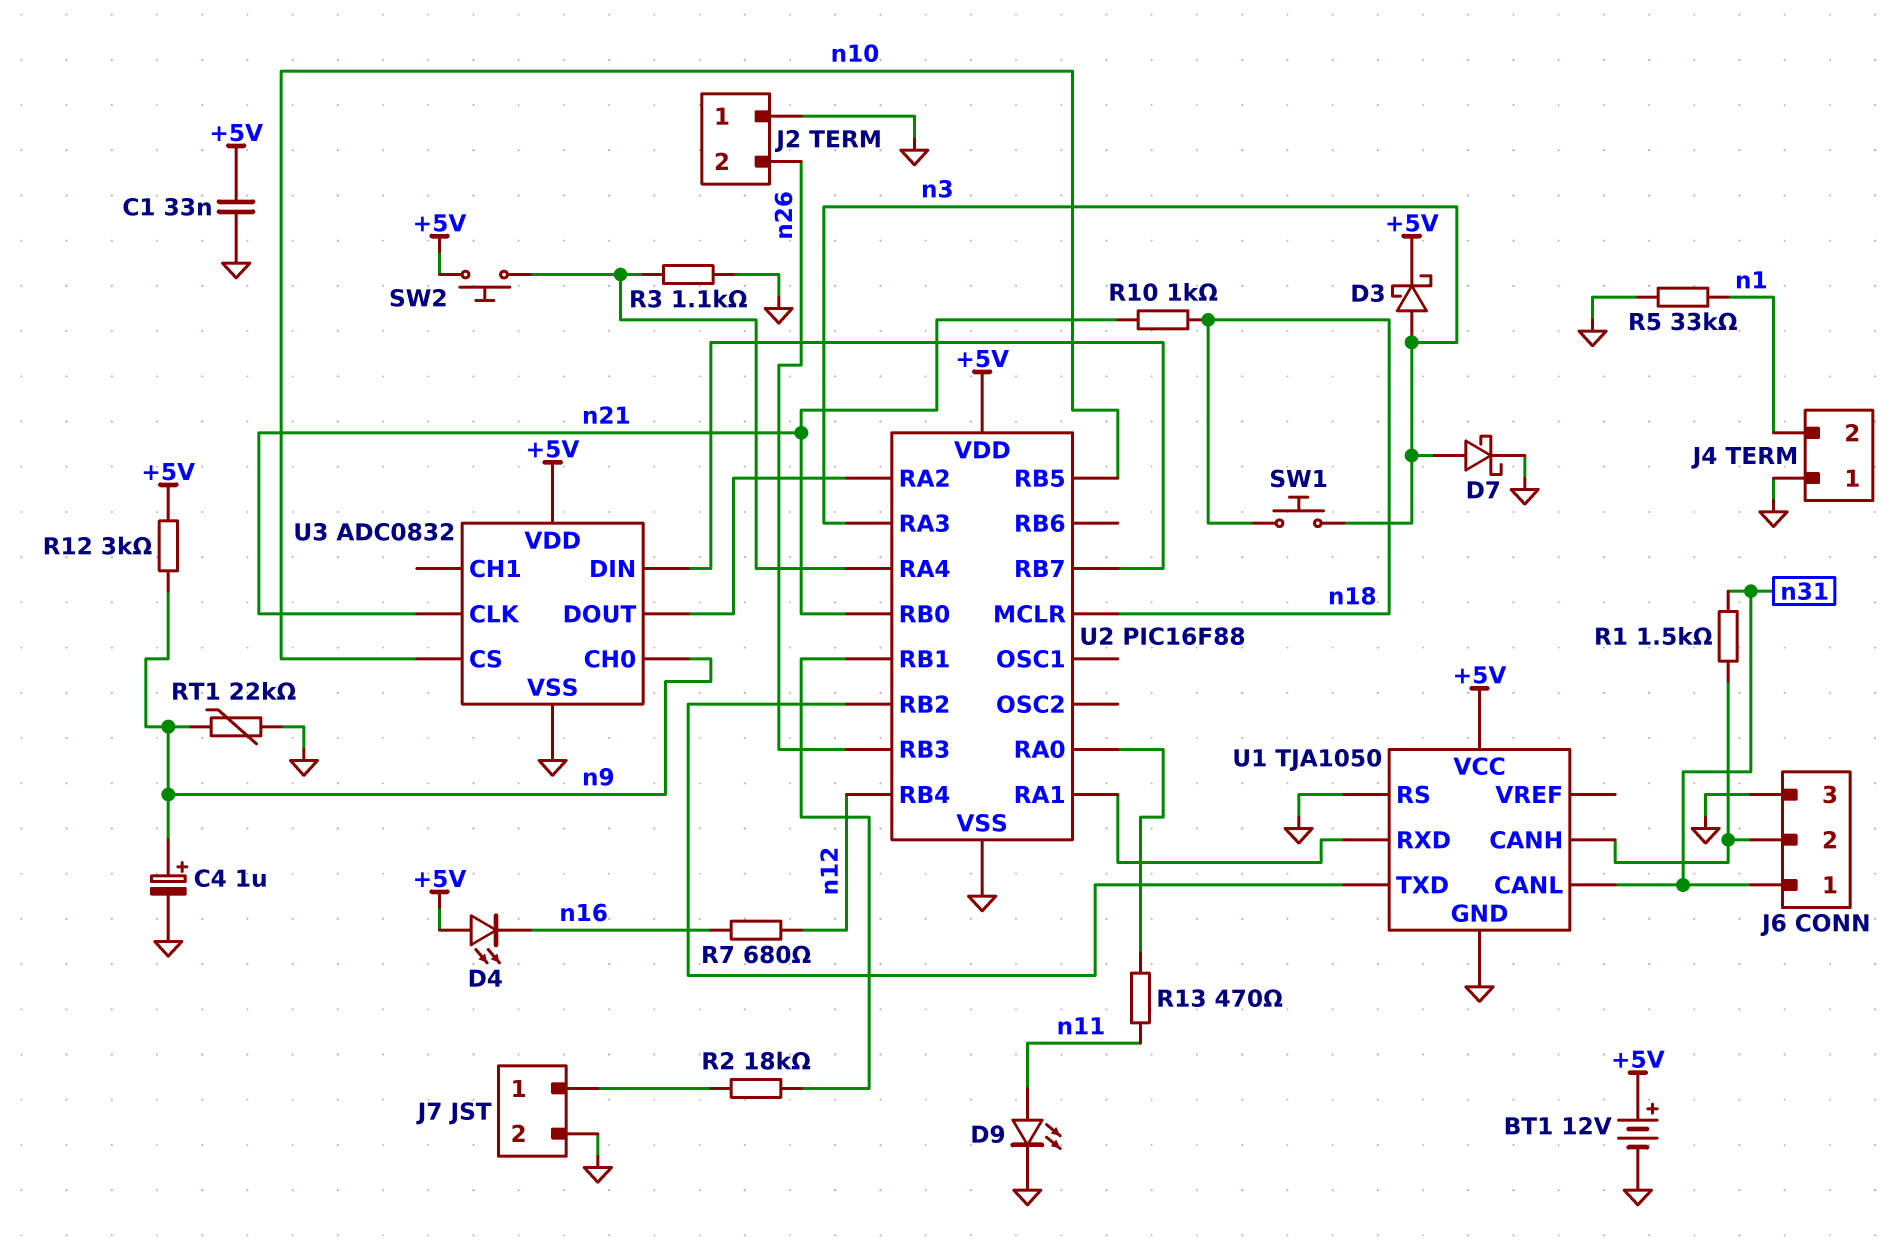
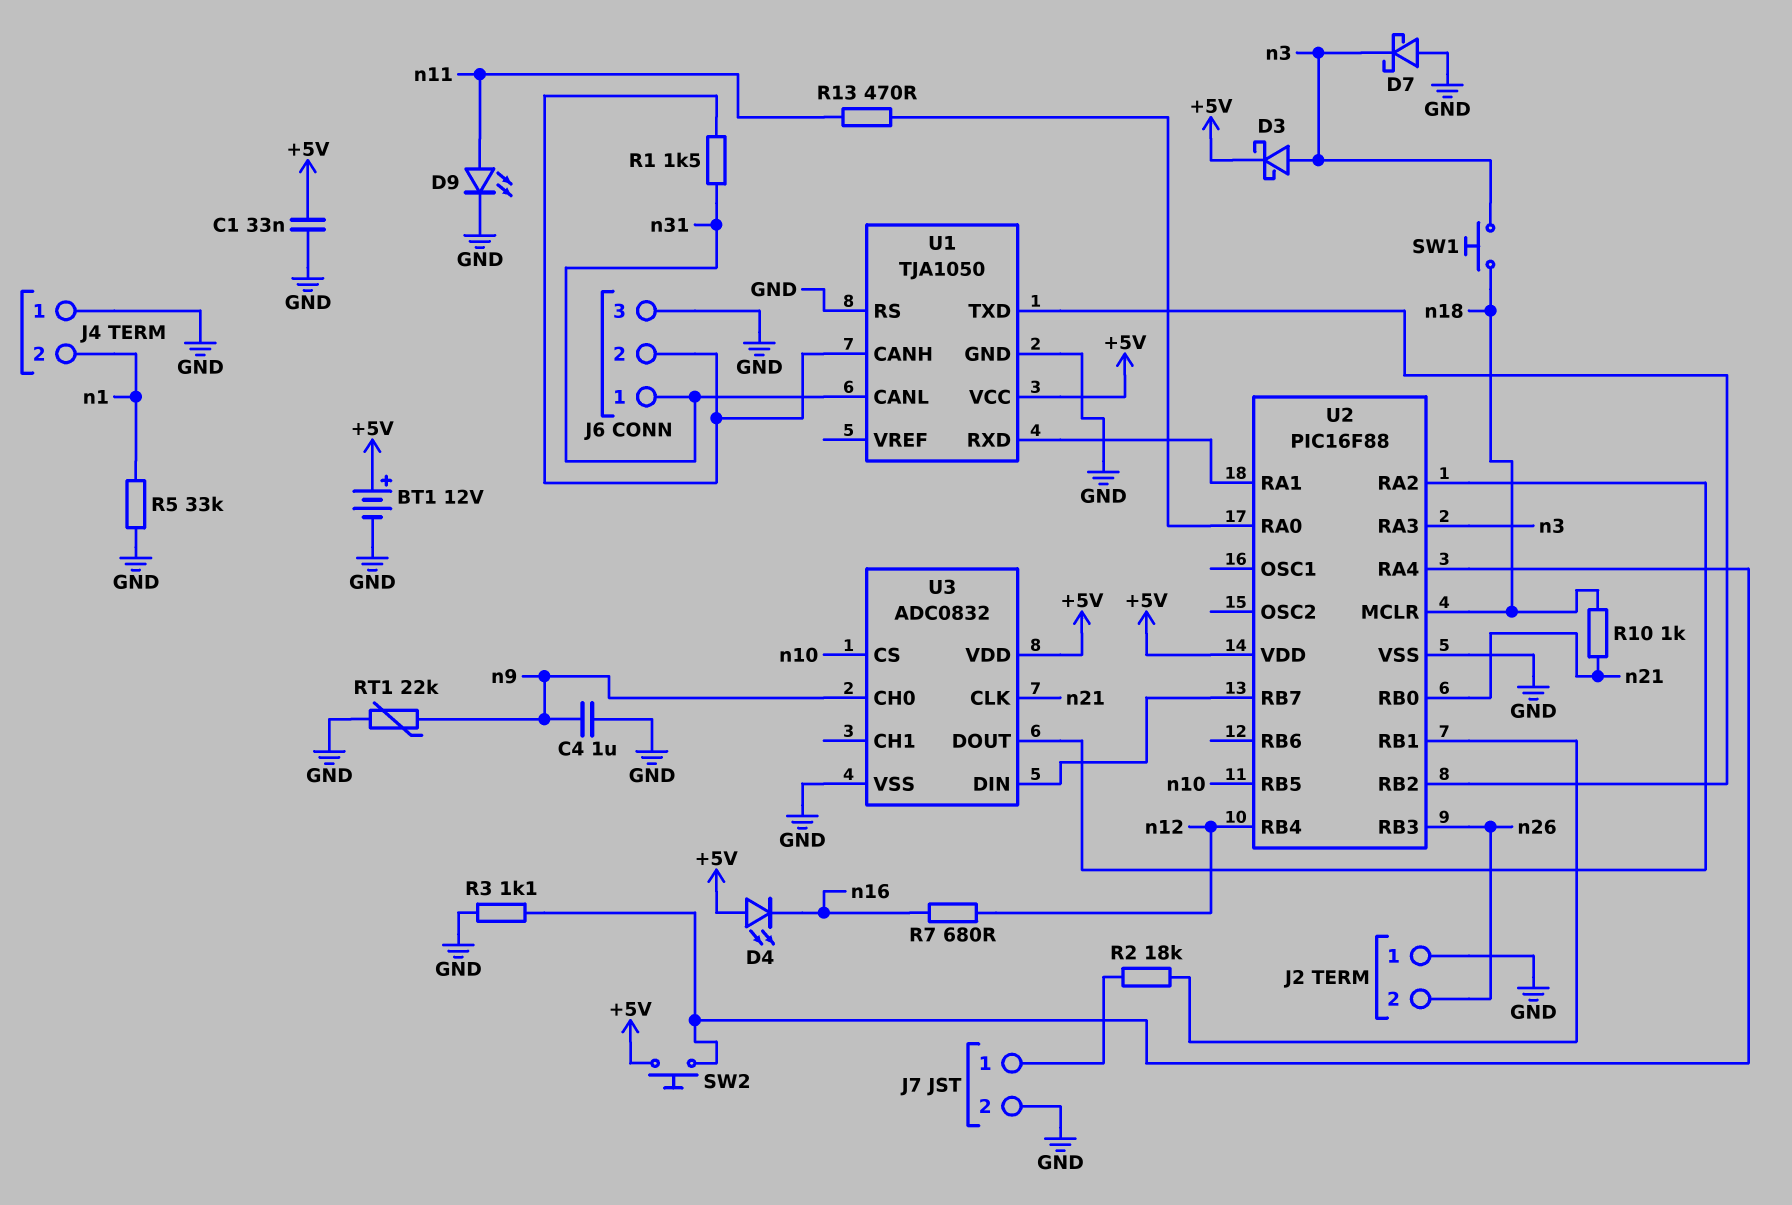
C4: 1uF (plus n9, minus GND) -> 1uF (GND, n9)
D7: schottky (A n3, K GND) -> schottky (A GND, K n3)
R12: 3k (+5V, n9) -> none

